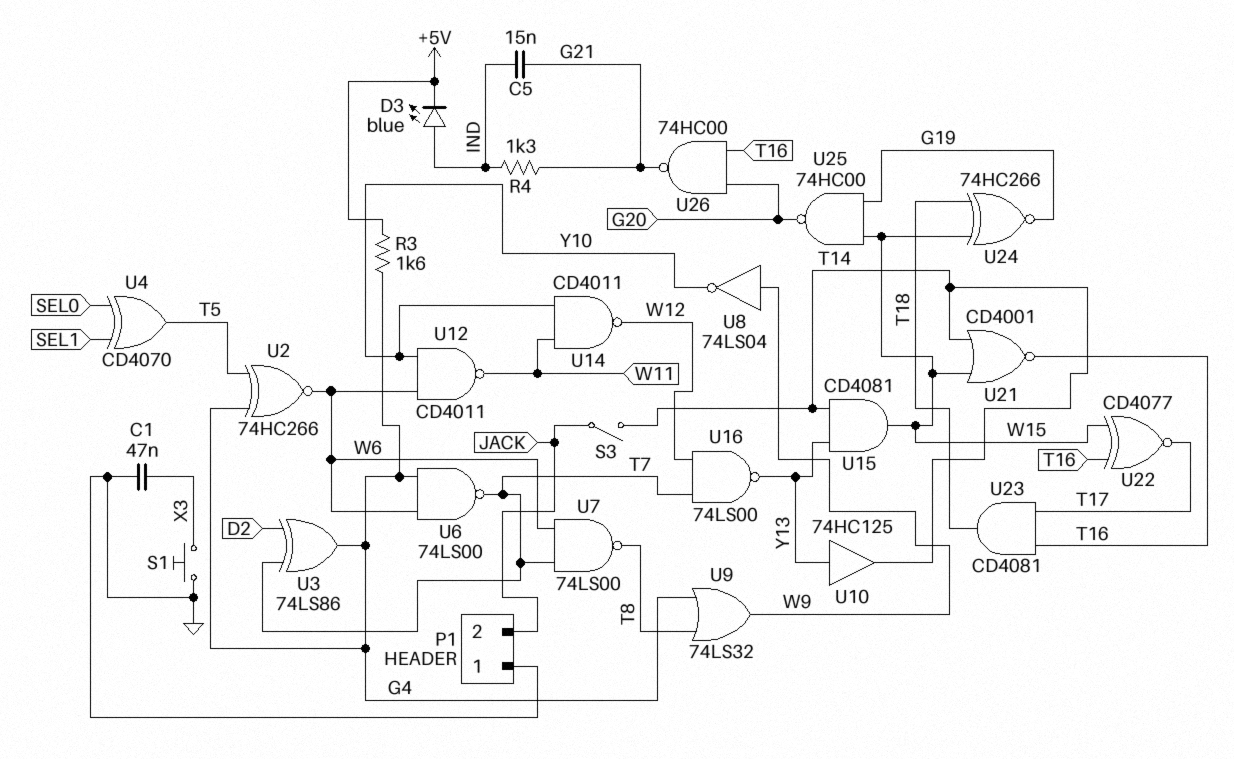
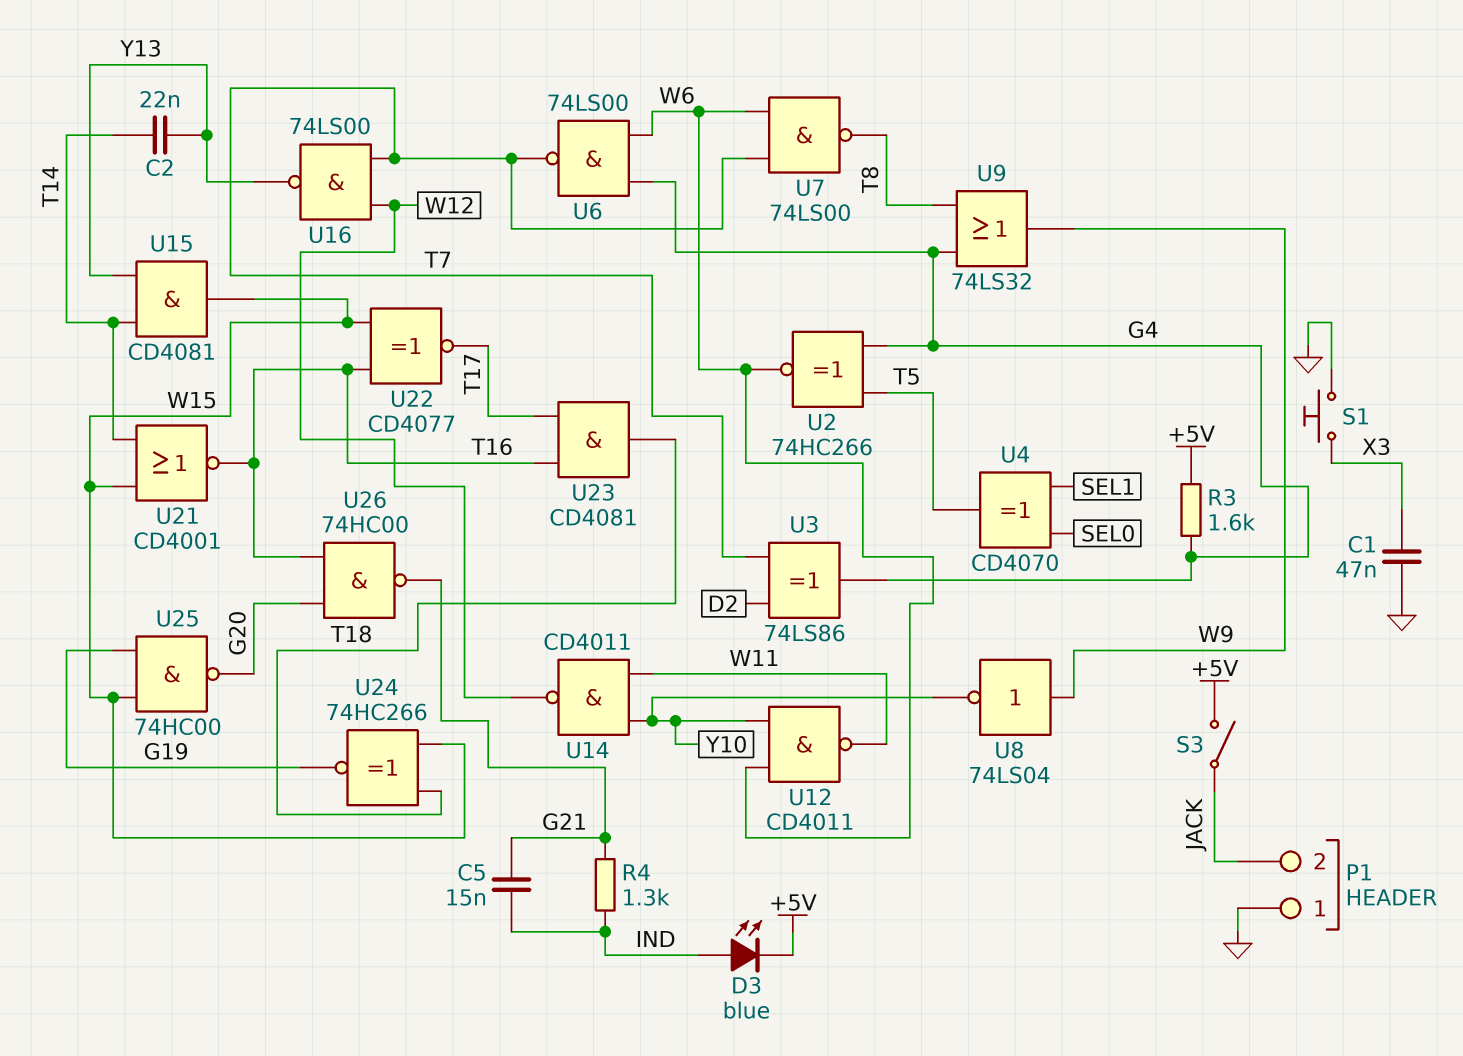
C2: none -> 22nF (T14, Y13)
S3: switch (JACK, T14) -> switch (+5V, JACK)
U10: buffer 74HC125 (in Y13, out T14) -> none

